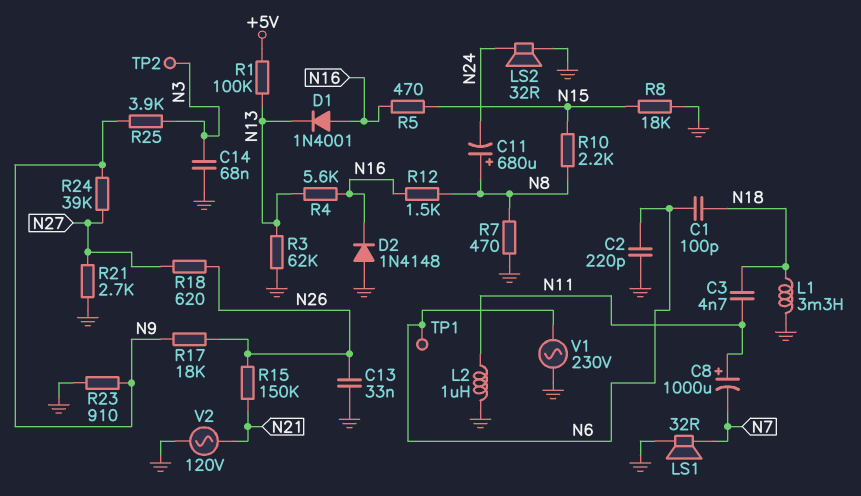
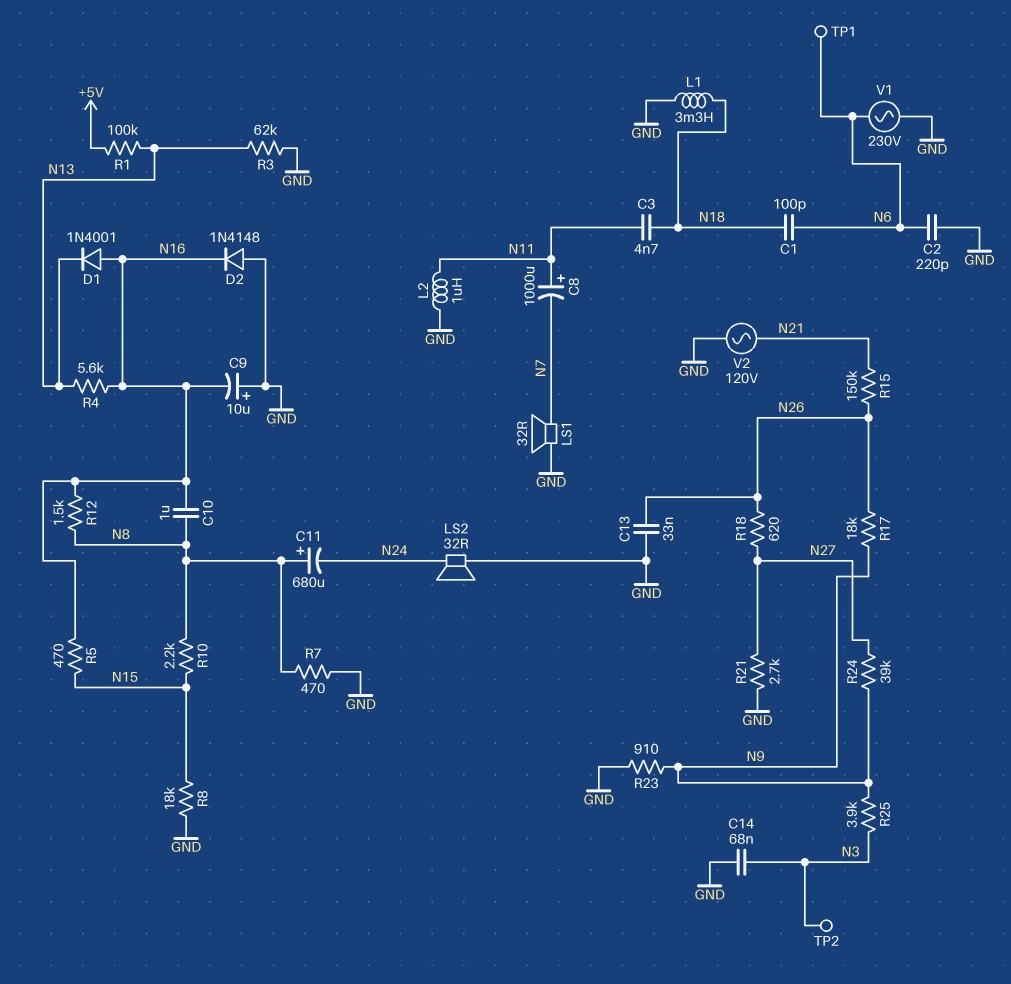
C9: none -> 10uF (plus GND, minus N16)
C10: none -> 1uF (N8, N16)

